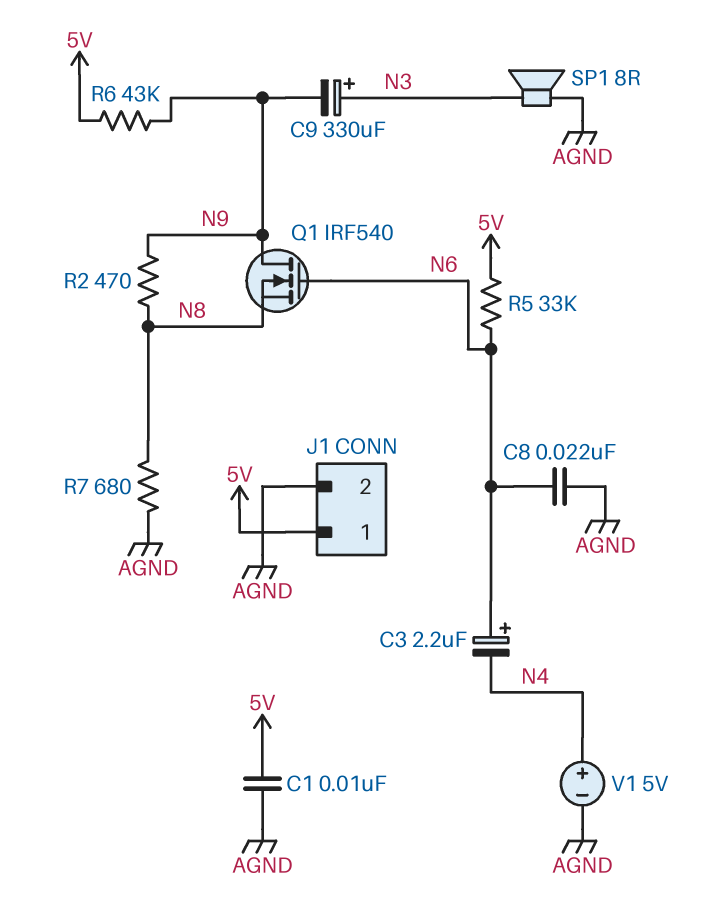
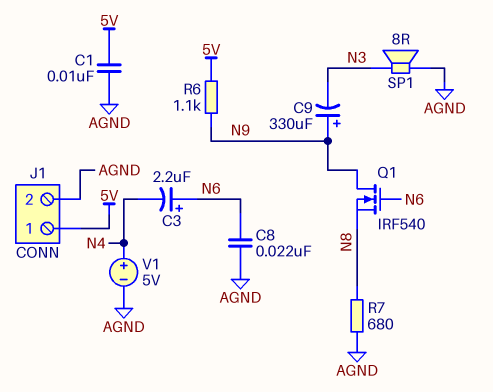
C9: 330uF (plus N3, minus N9) -> 330uF (plus N9, minus N3)
R2: 470 (N8, N9) -> none
R5: 33k (5V, N6) -> none
R6: 43k (5V, N9) -> 1.1k (5V, N9)

